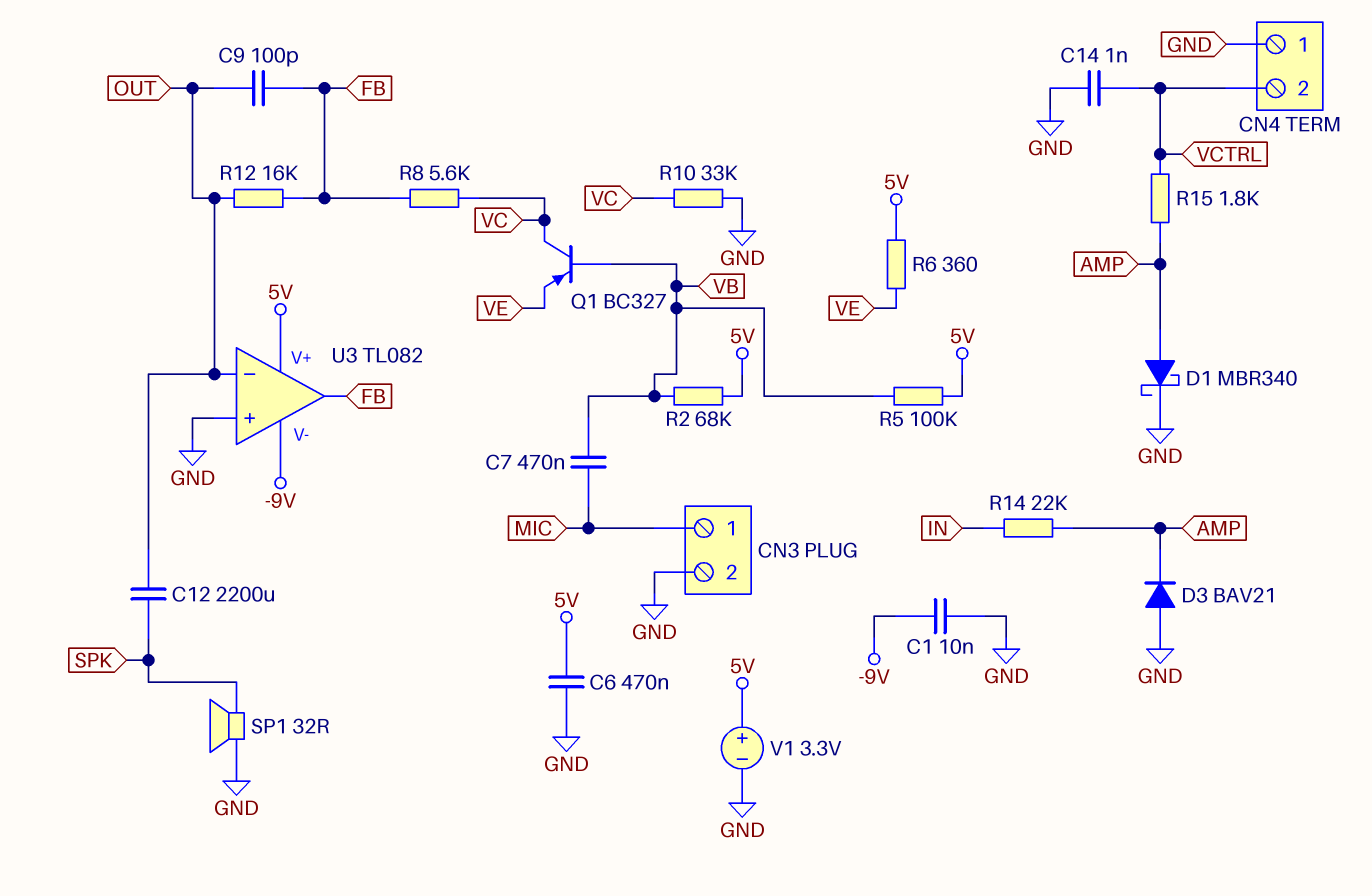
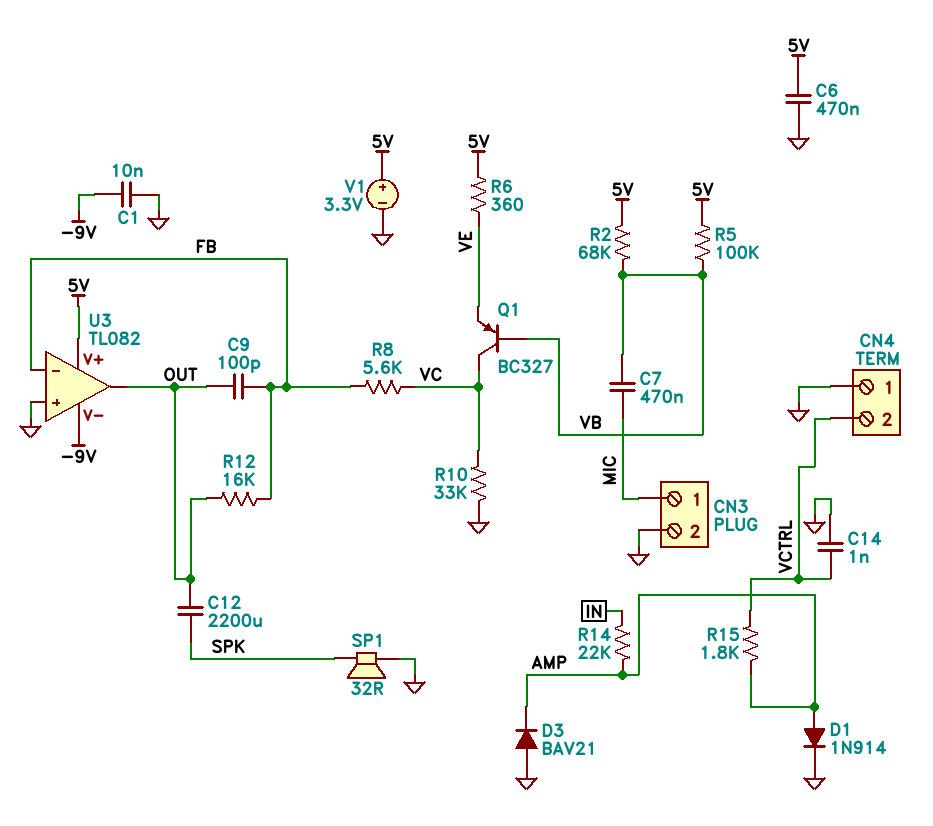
D1: schottky MBR340 (A AMP, K GND) -> diode 1N914 (A AMP, K GND)
U3 pin in-: OUT -> FB
U3 pin out: FB -> OUT

